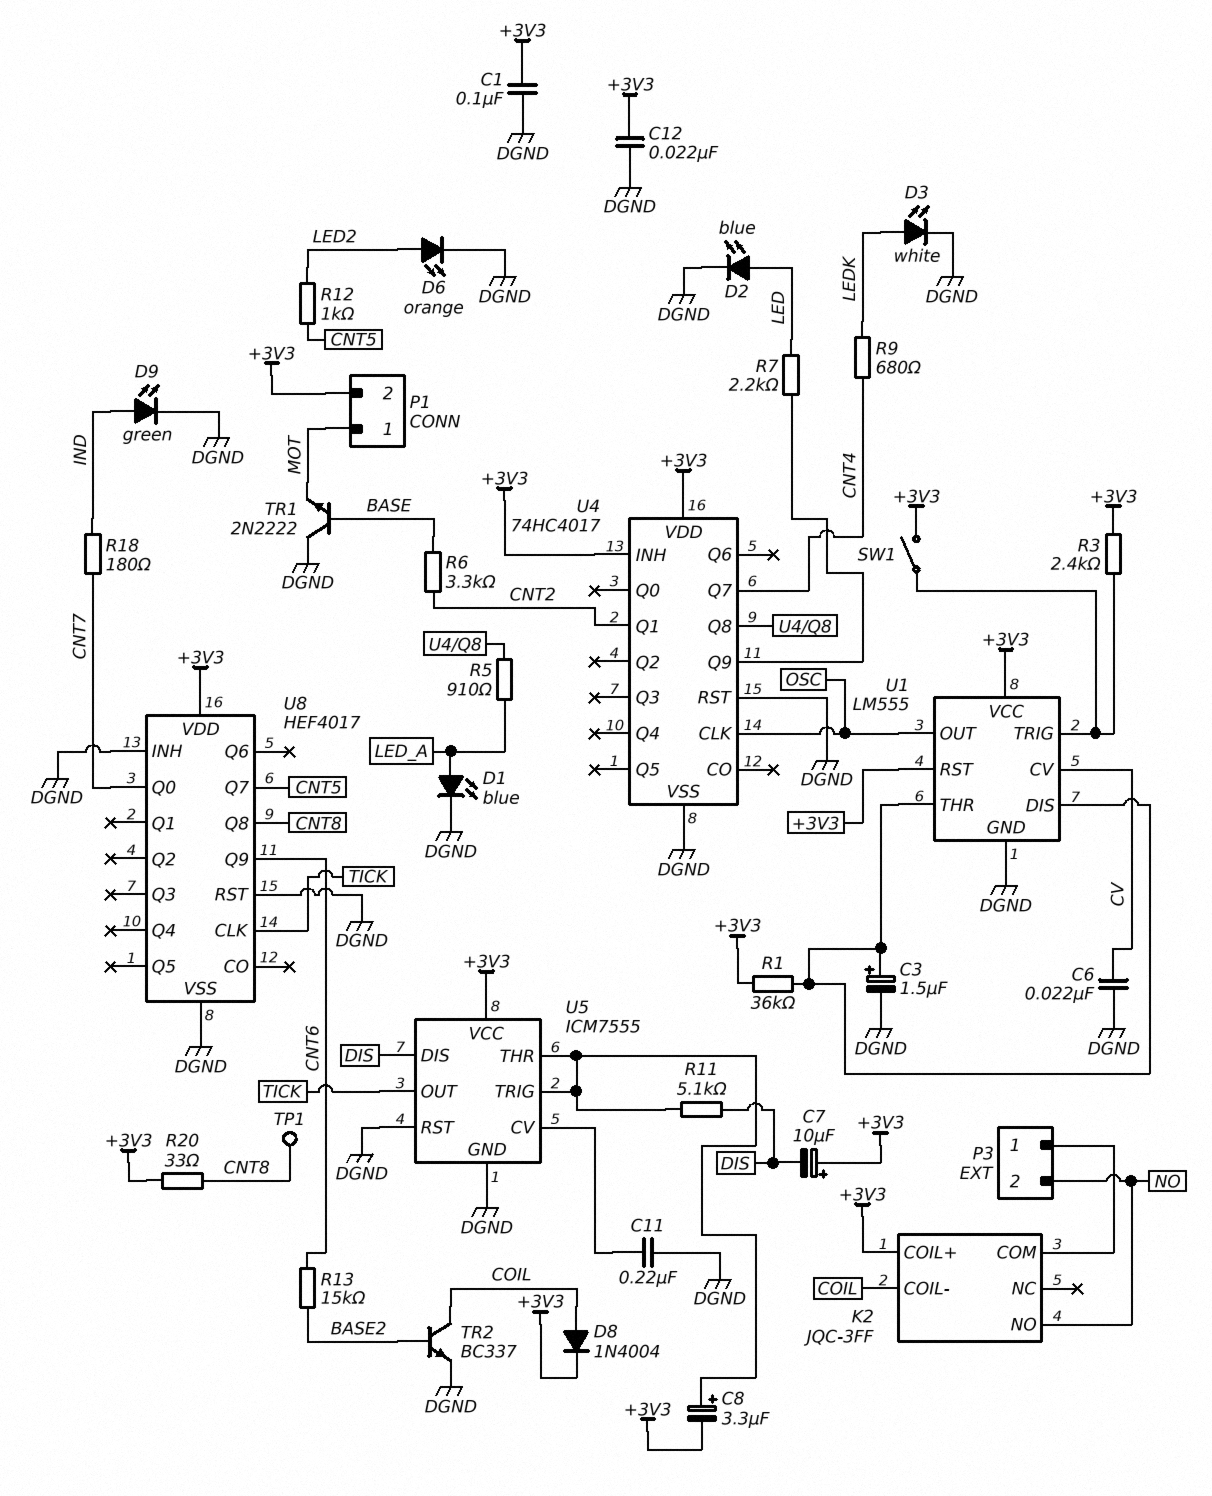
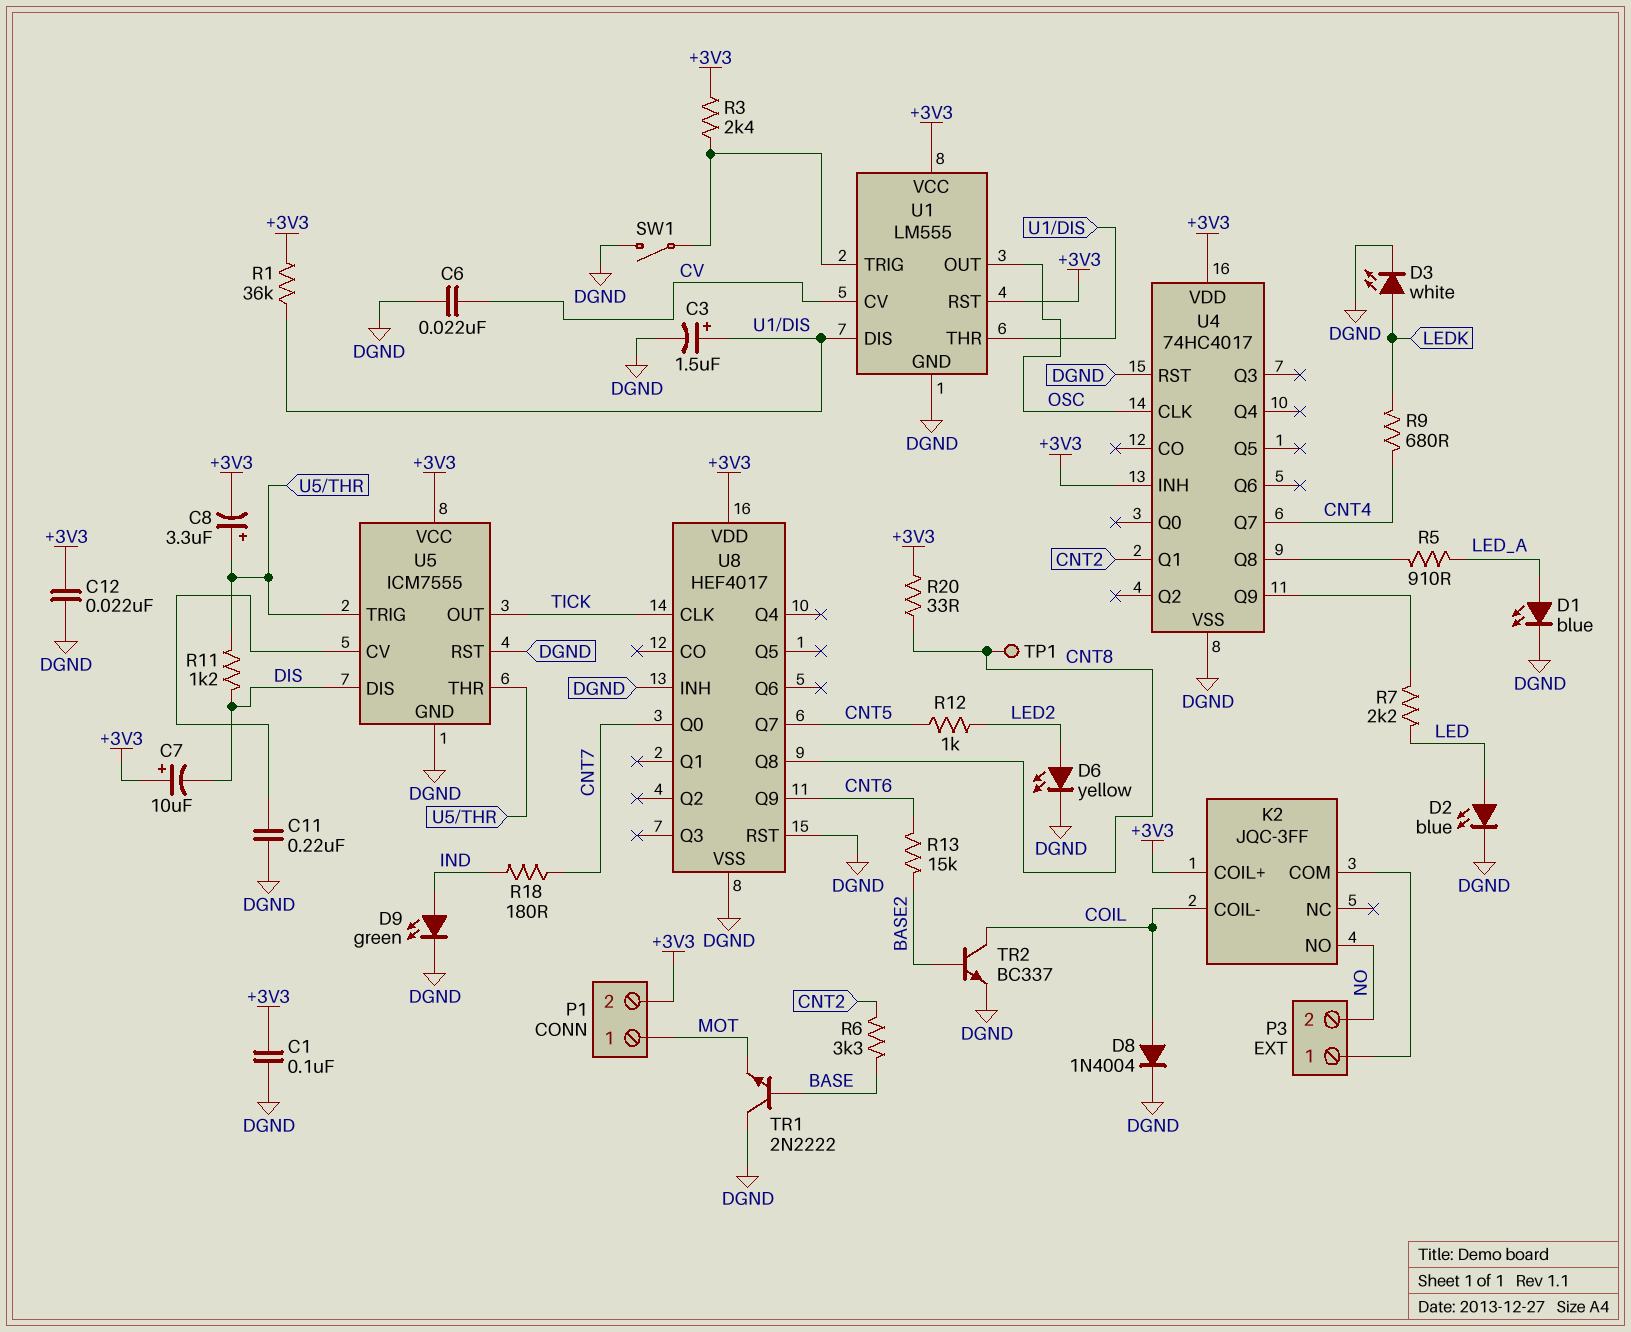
D6: LED orange (A LED2, K DGND) -> LED yellow (A LED2, K DGND)
D8: diode 1N4004 (A COIL, K +3V3) -> diode 1N4004 (A COIL, K DGND)
R11: 5.1k (DIS, U5/THR) -> 1.2k (DIS, U5/THR)
SW1: switch (+3V3, U1/TRIG) -> switch (DGND, U1/TRIG)

